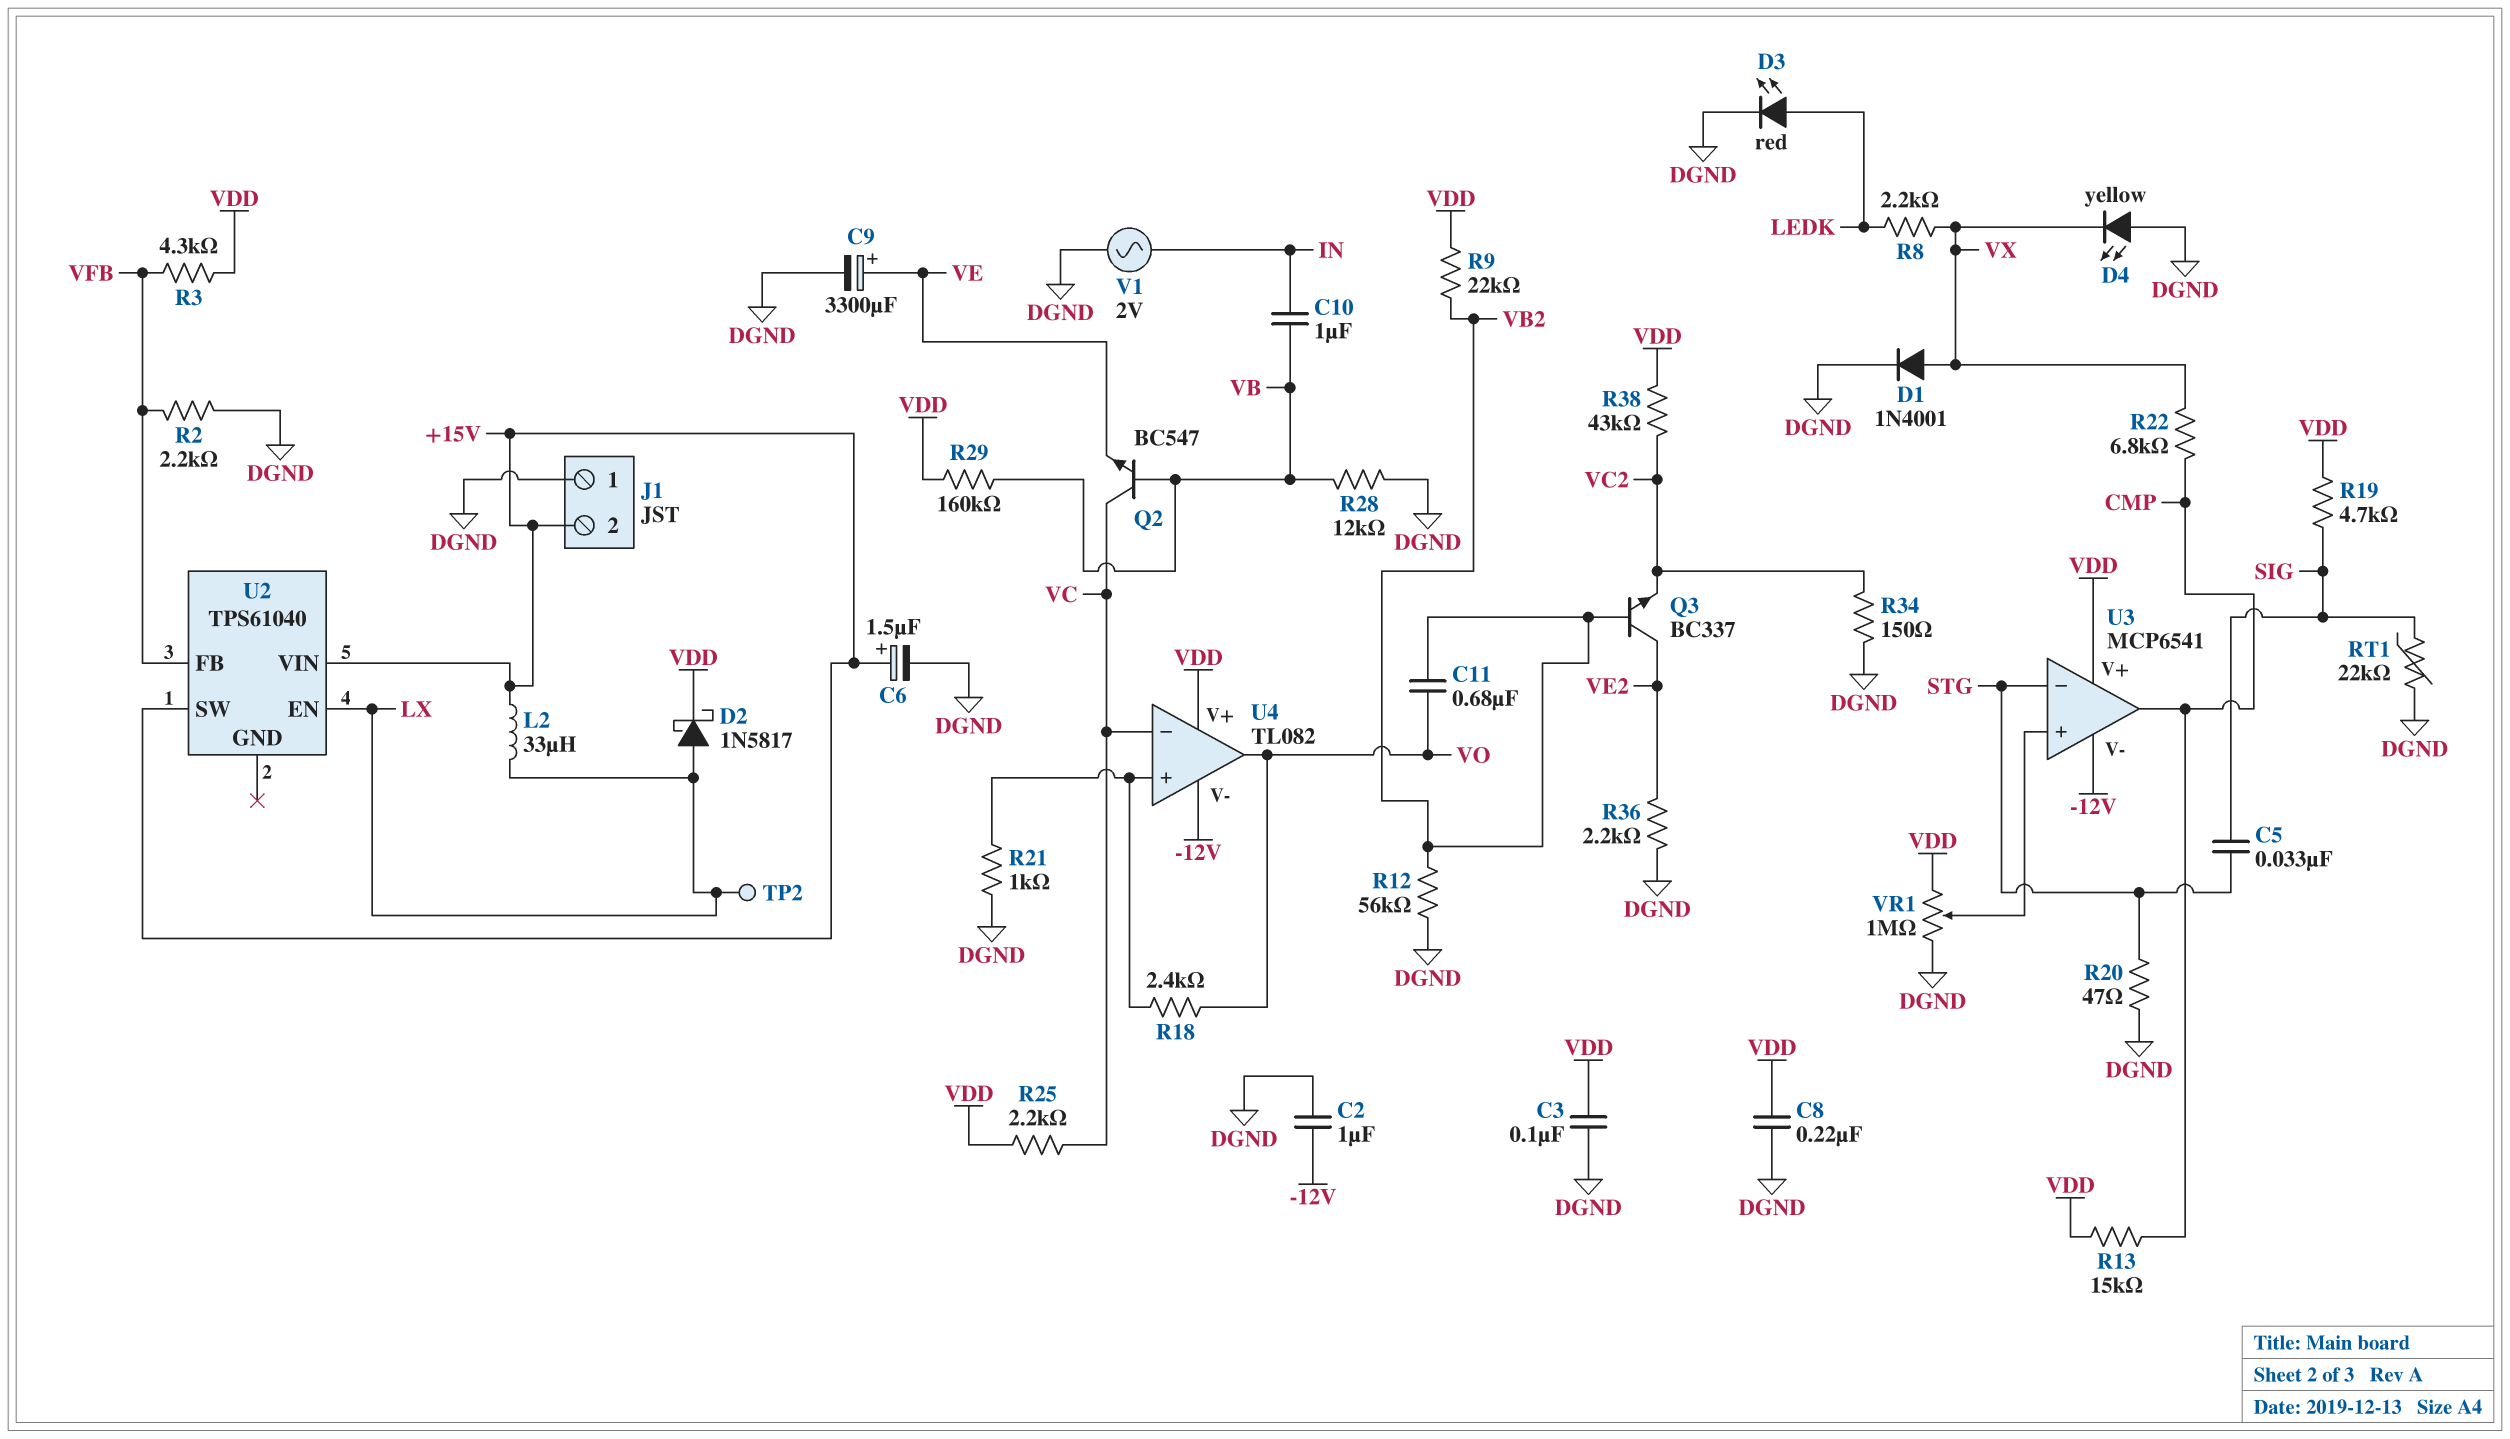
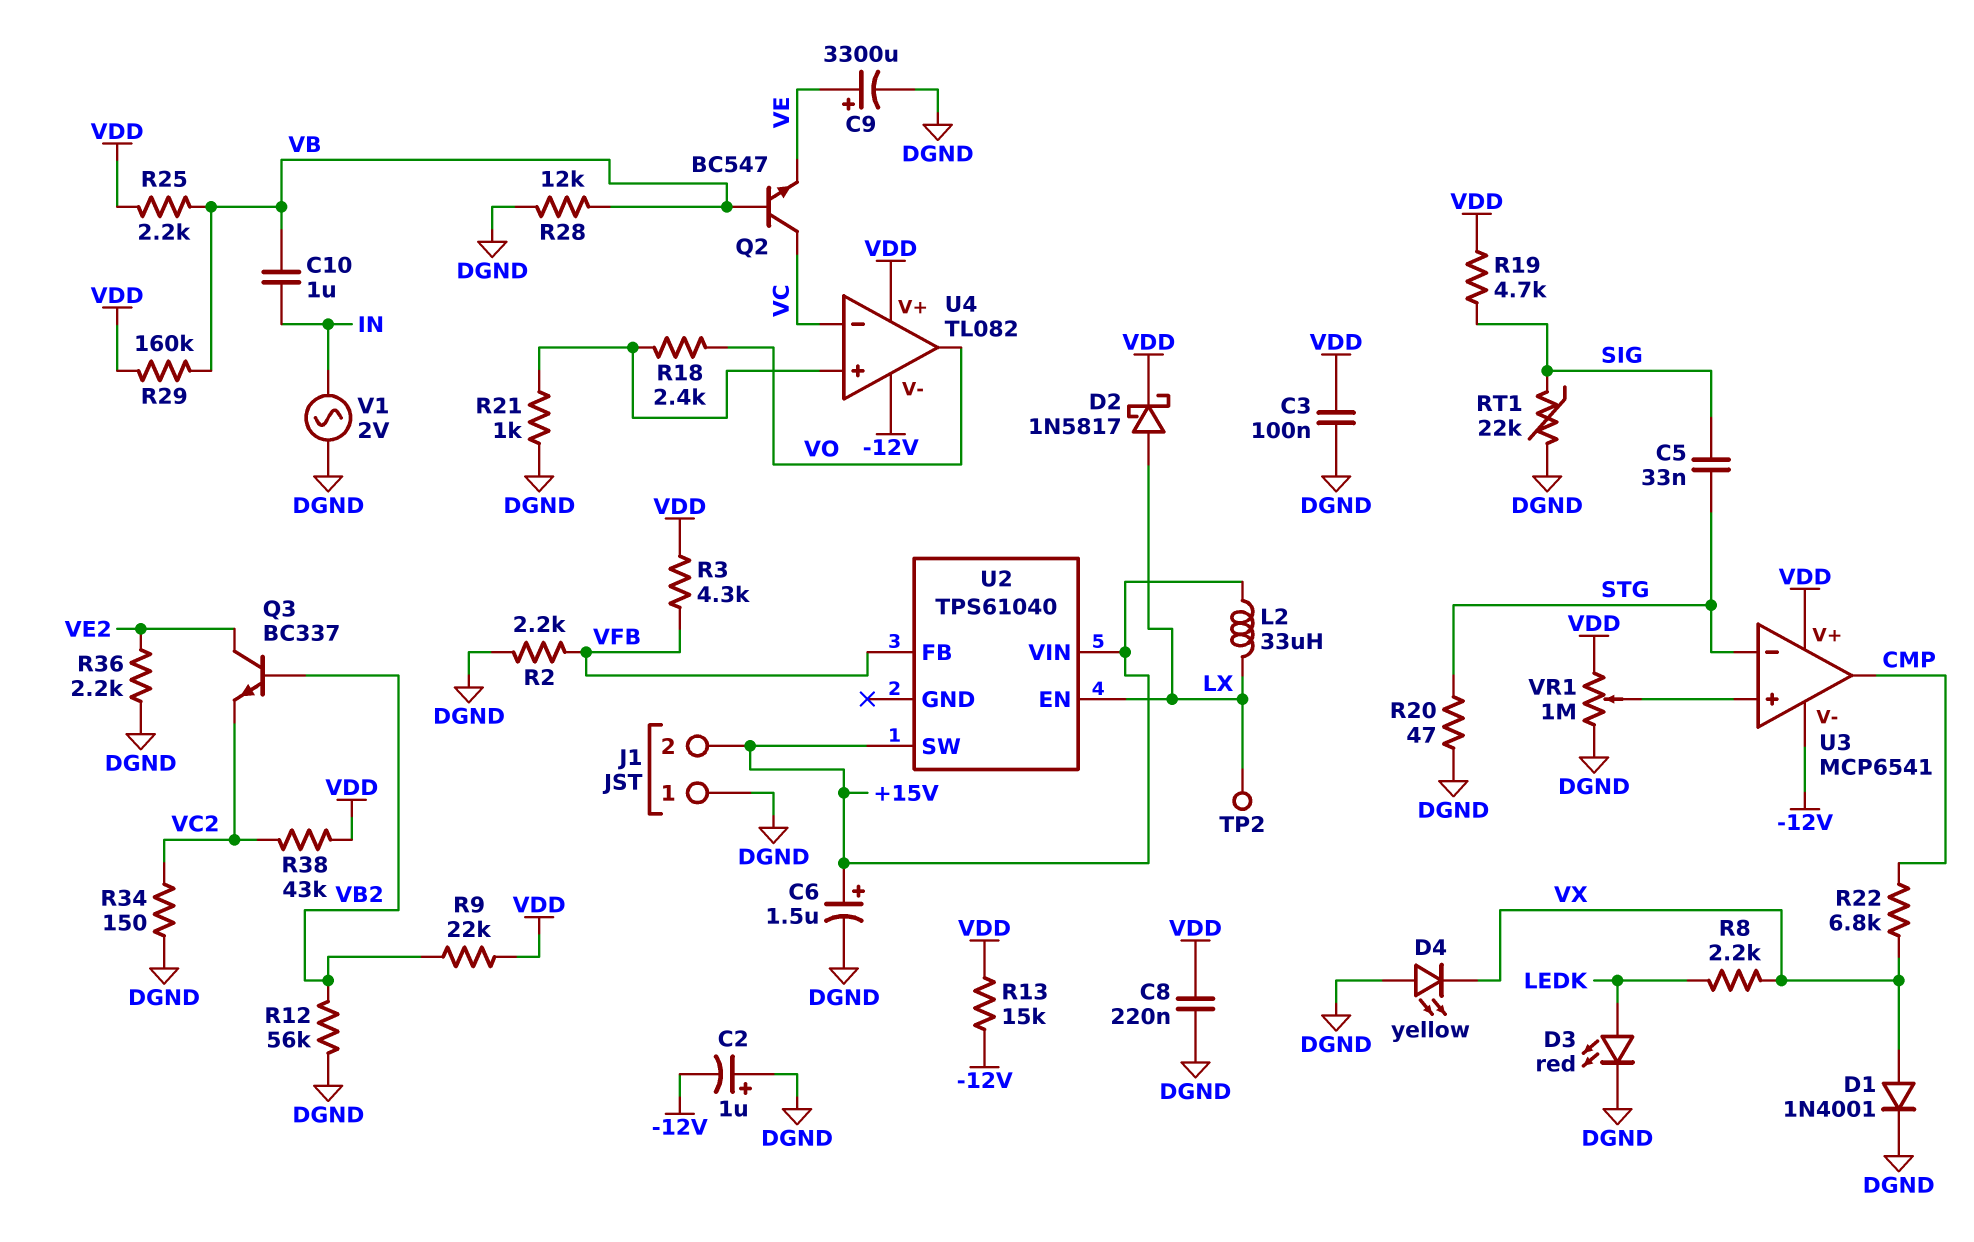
C2: 1uF (-12V, DGND) -> 1uF (plus DGND, minus -12V)
C11: 680nF (VB2, VO) -> none
R13: 15k (CMP, VDD) -> 15k (-12V, VDD)
R25: 2.2k (VC, VDD) -> 2.2k (VB, VDD)

